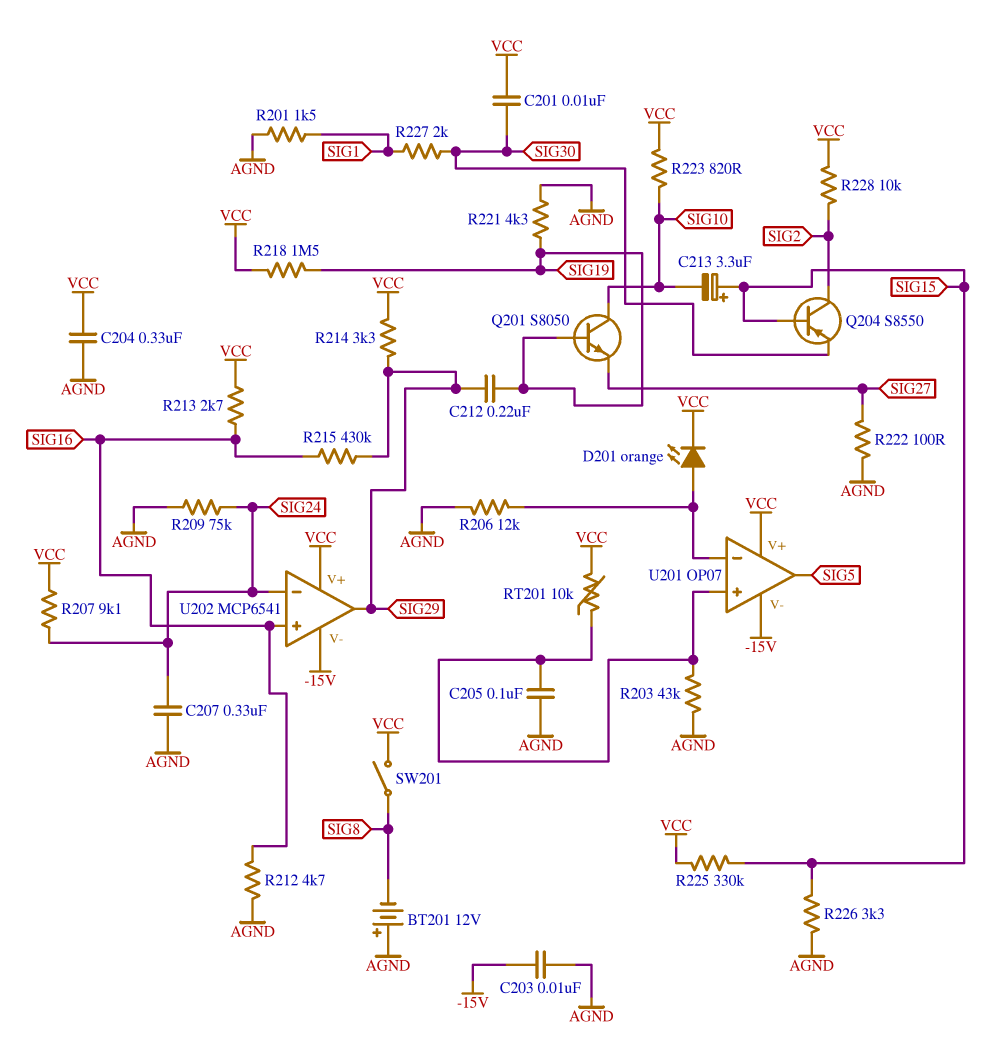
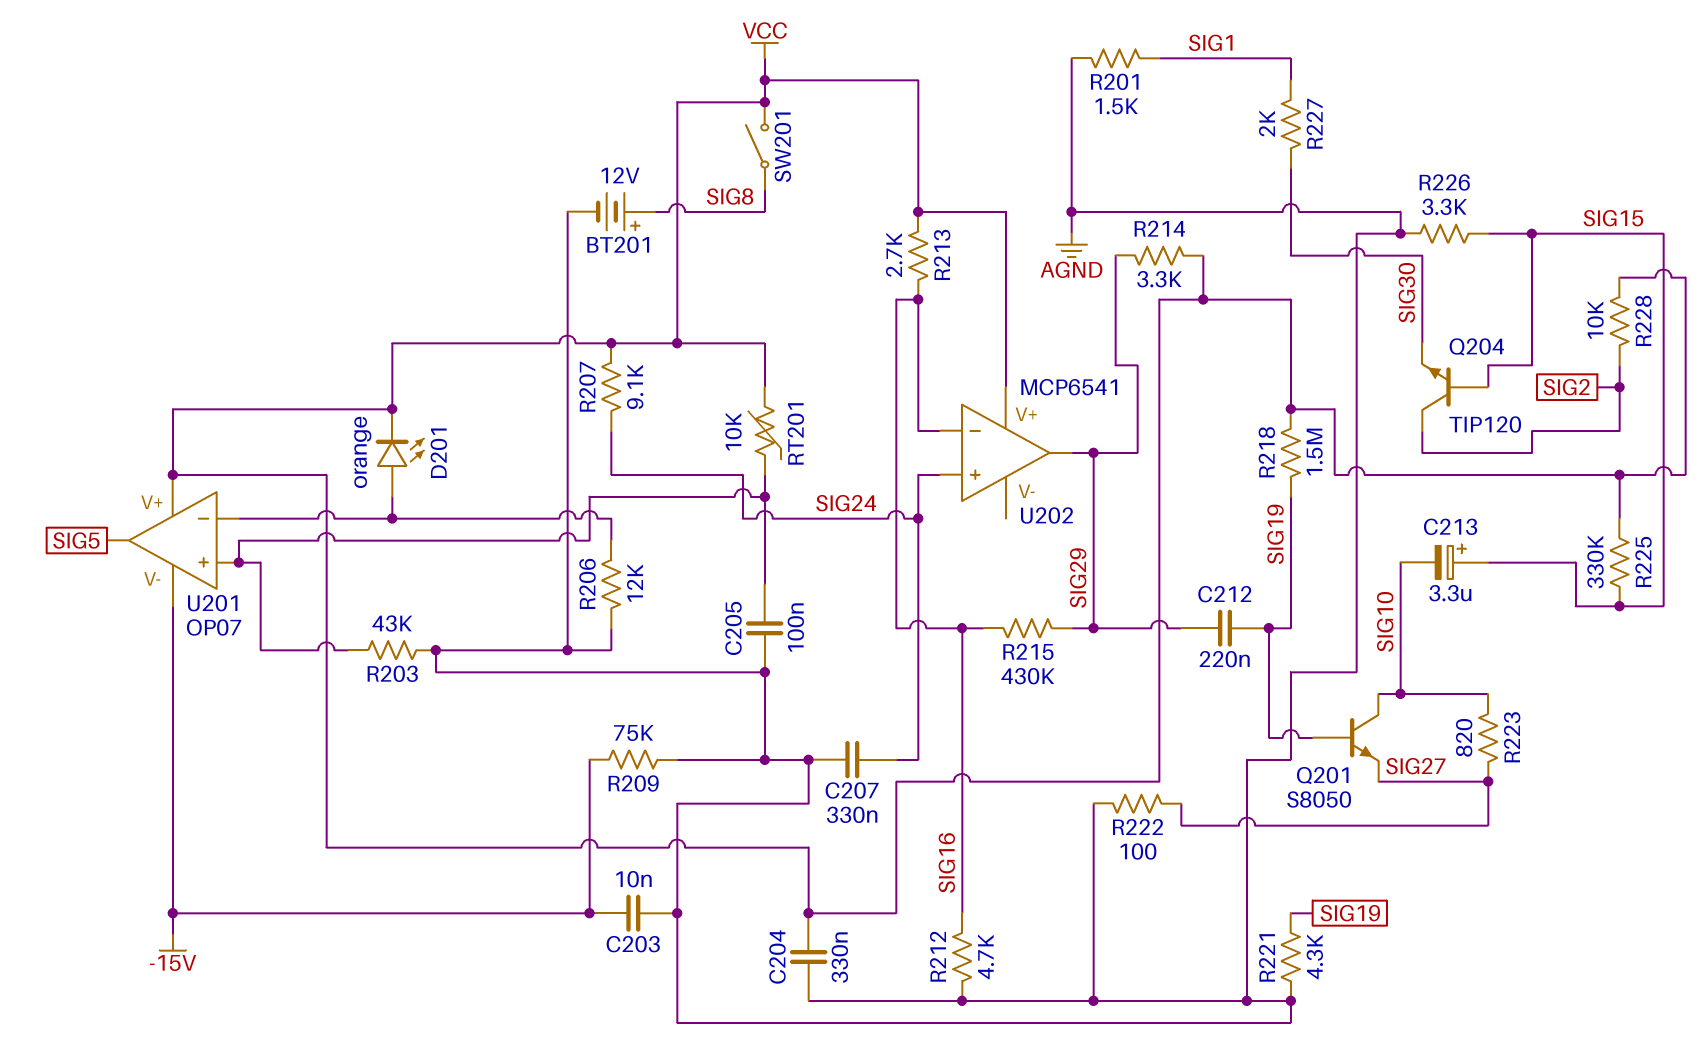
BT201: 12V (plus AGND, minus SIG8) -> 12V (plus SIG8, minus AGND)
C201: 10nF (SIG30, VCC) -> none
Q204: PNP S8550 (B SIG15, C SIG2, E SIG30) -> NPN TIP120 (B SIG15, C SIG2, E SIG30)
R209: 75k (AGND, SIG24) -> 75k (-15V, AGND)
R223: 820 (SIG10, VCC) -> 820 (SIG10, SIG27)
U202 pin V-: -15V -> none
U202 pin in+: SIG16 -> SIG24
U202 pin in-: SIG24 -> SIG16

